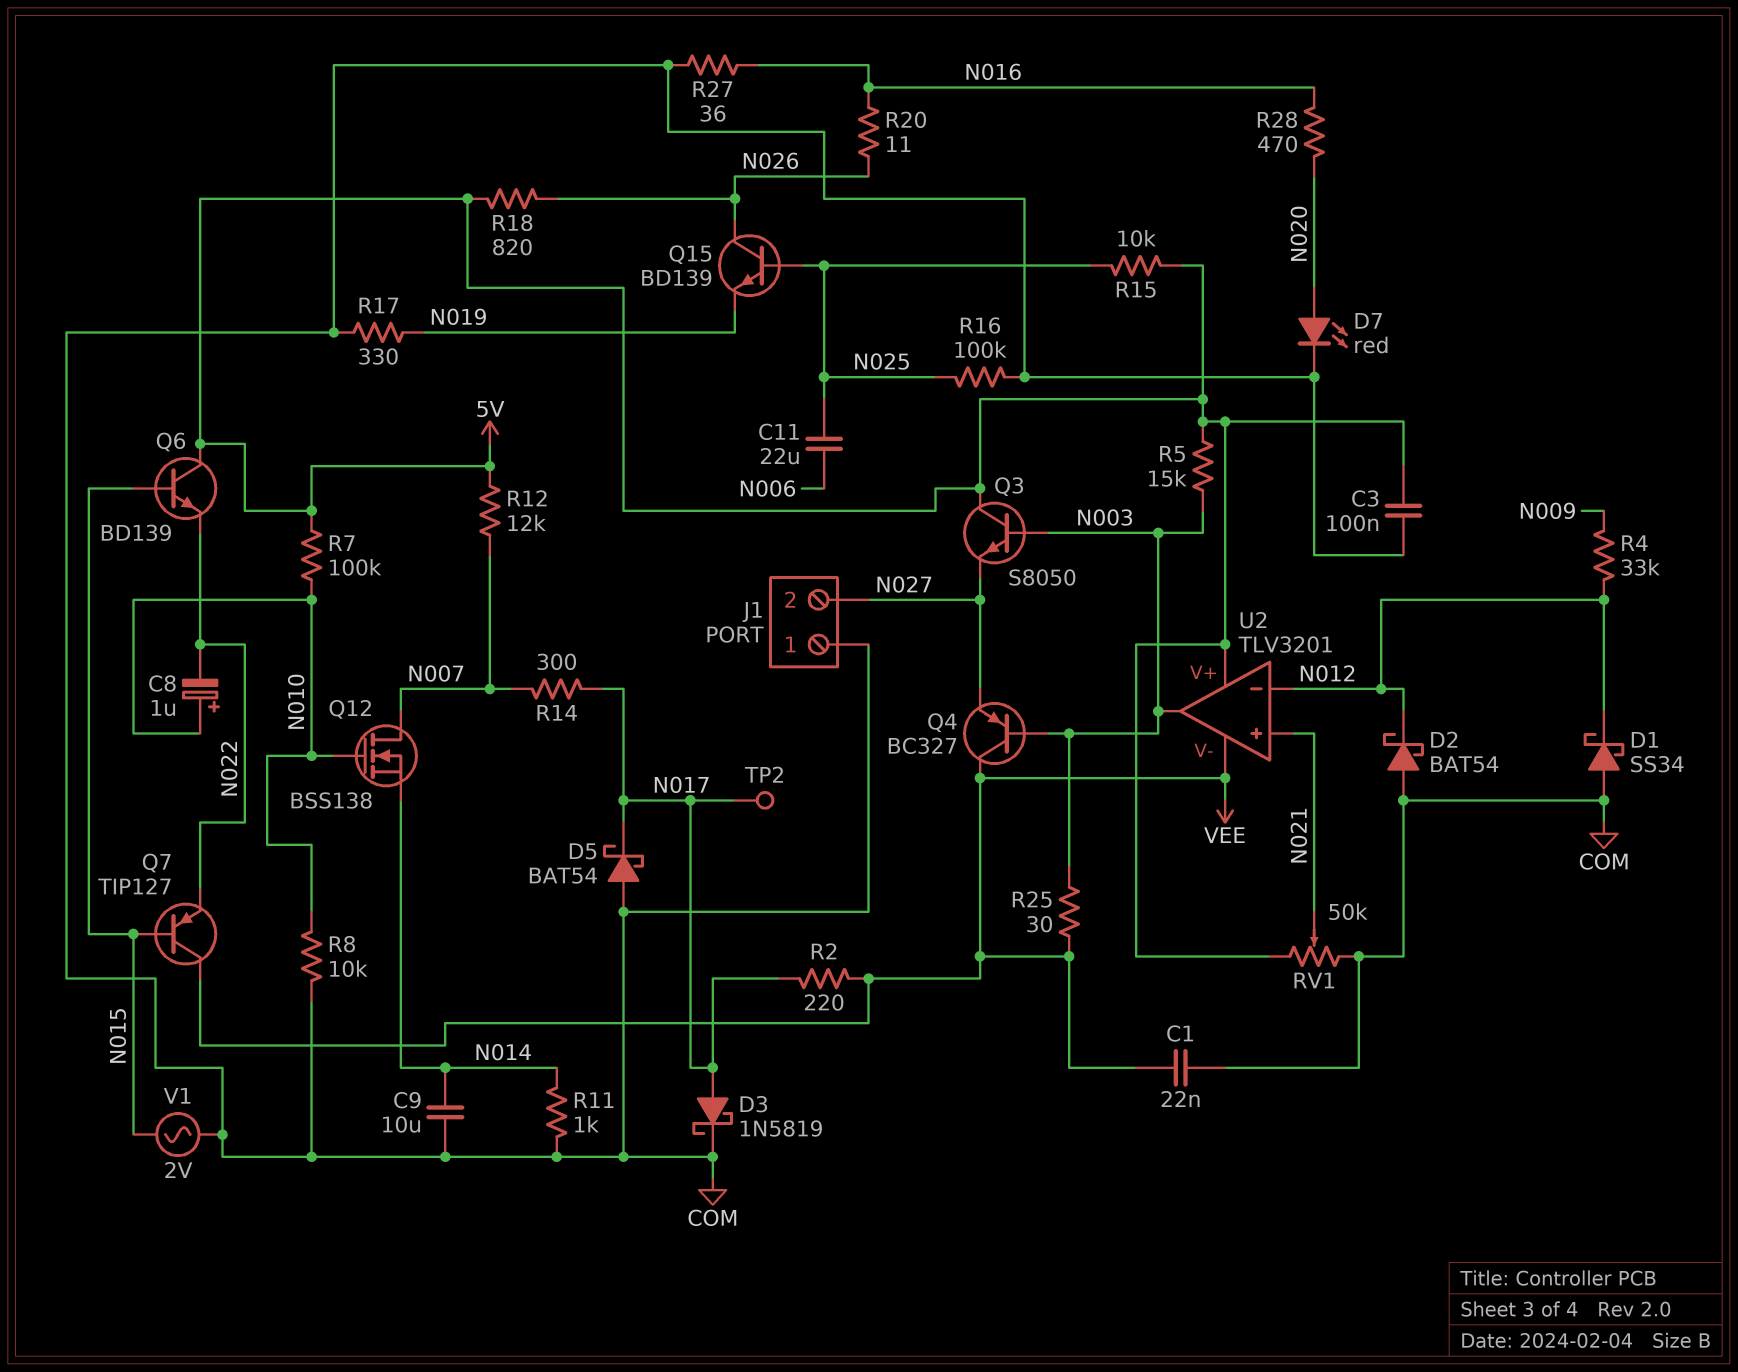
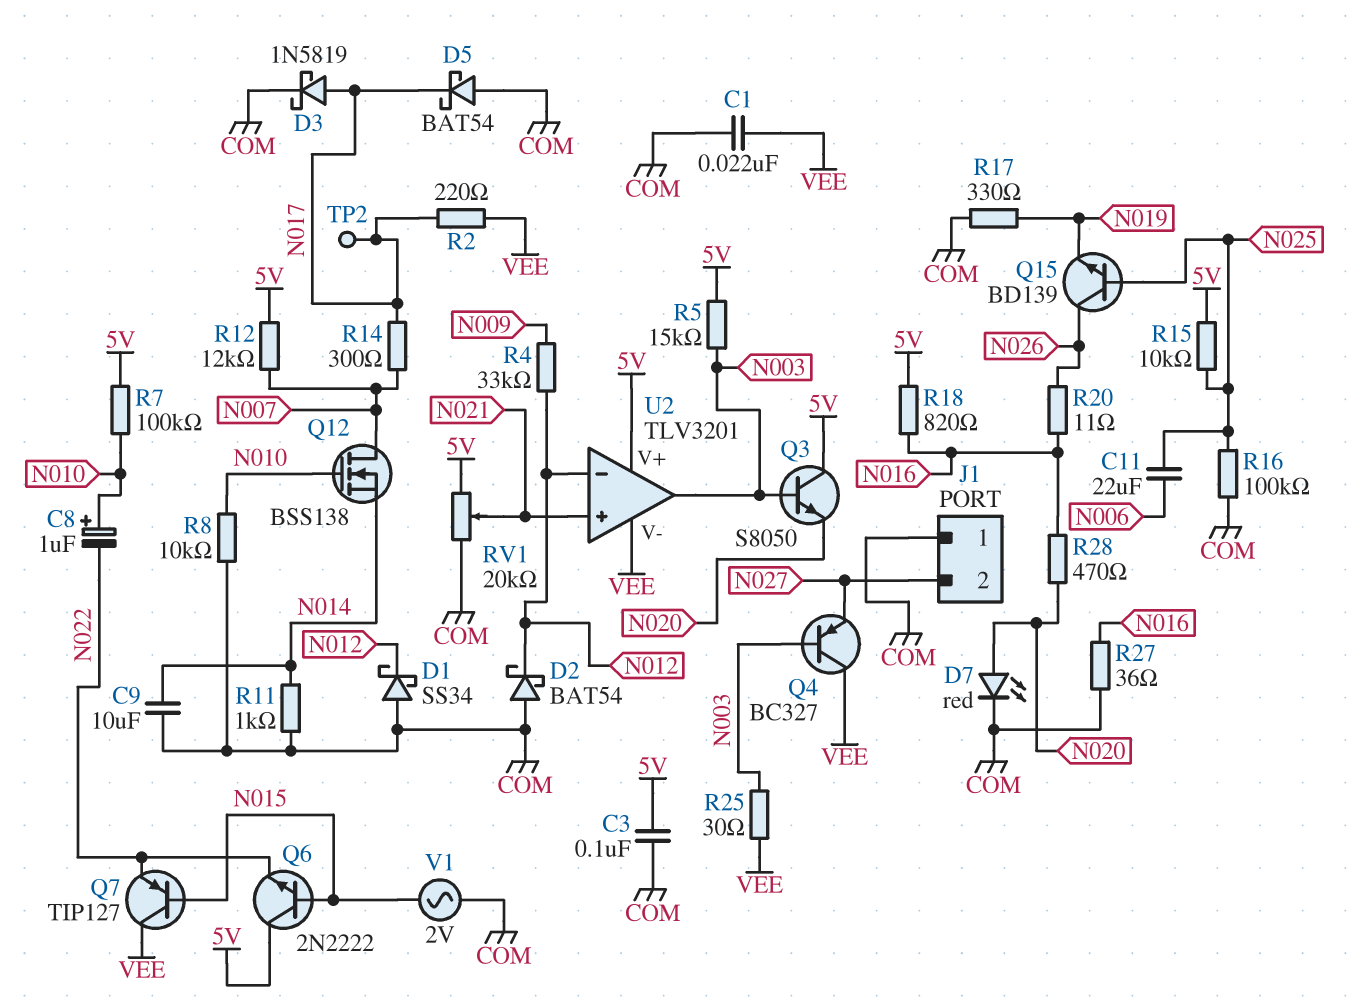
Q3: NPN S8050 (B N003, C 5V, E N027) -> NPN S8050 (B N003, C 5V, E N020)
Q6: NPN BD139 (B N015, C 5V, E N022) -> NPN 2N2222 (B N015, C 5V, E N022)
R18: 820 (5V, N026) -> 820 (5V, N016)
RV1: 50k (5V, COM, wiper N021) -> 20k (5V, COM, wiper N021)

